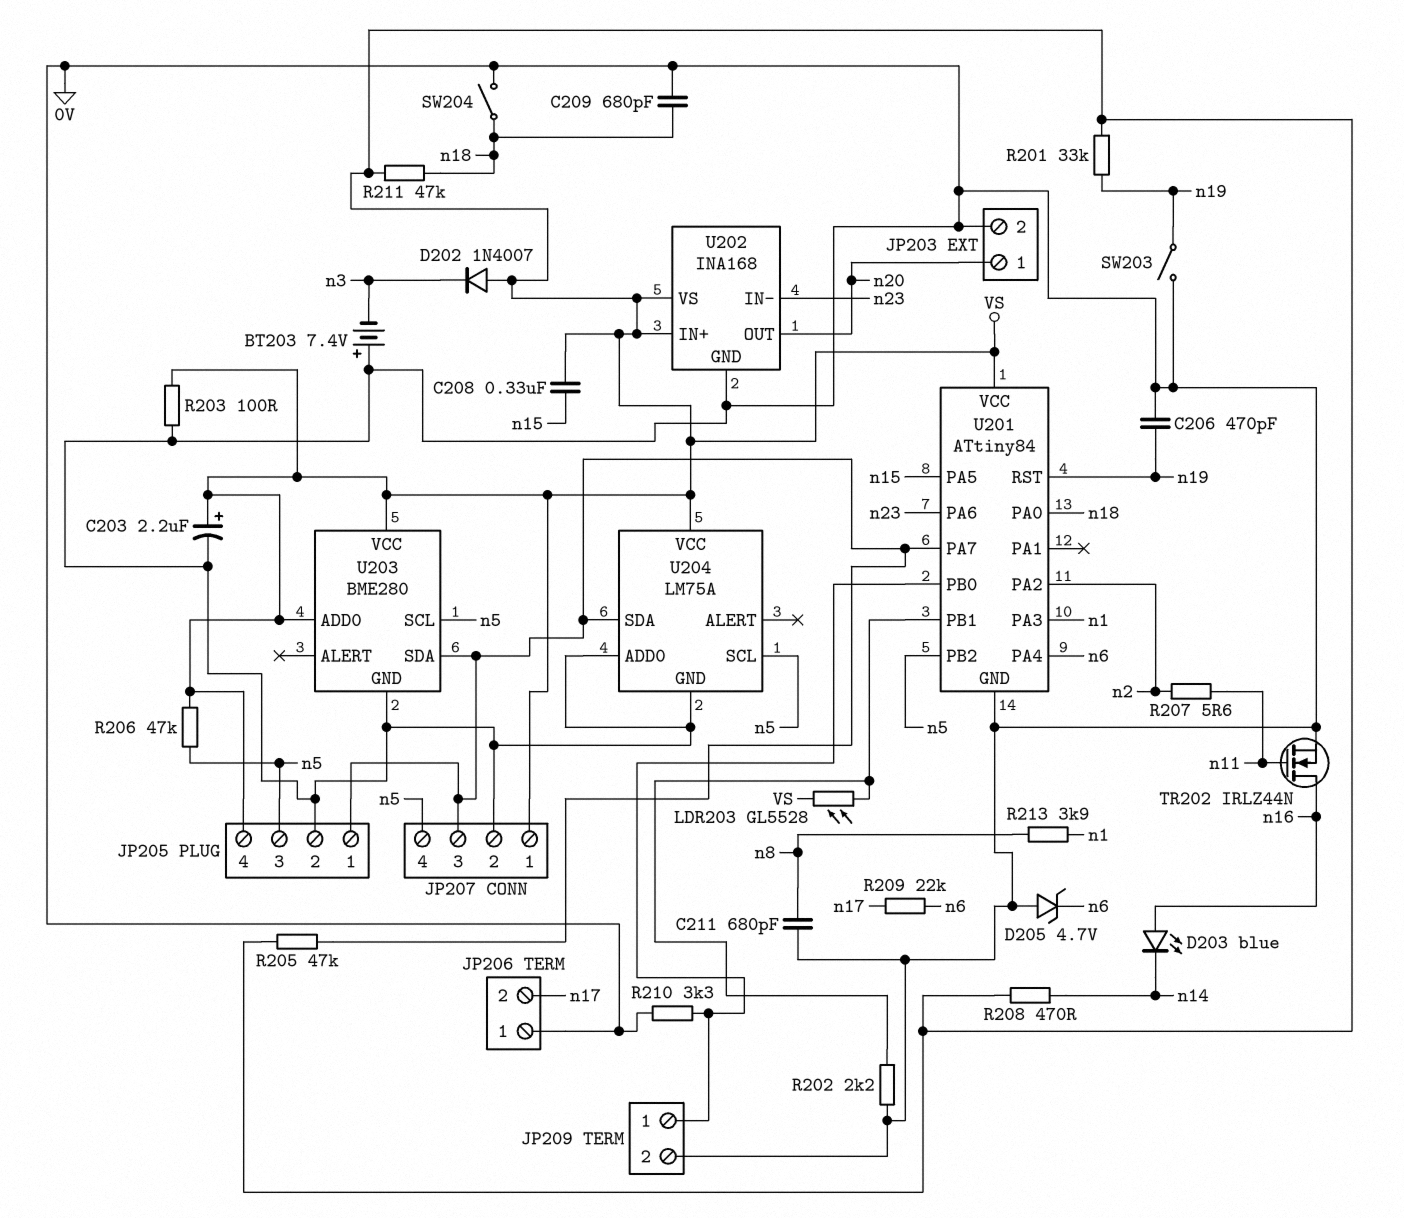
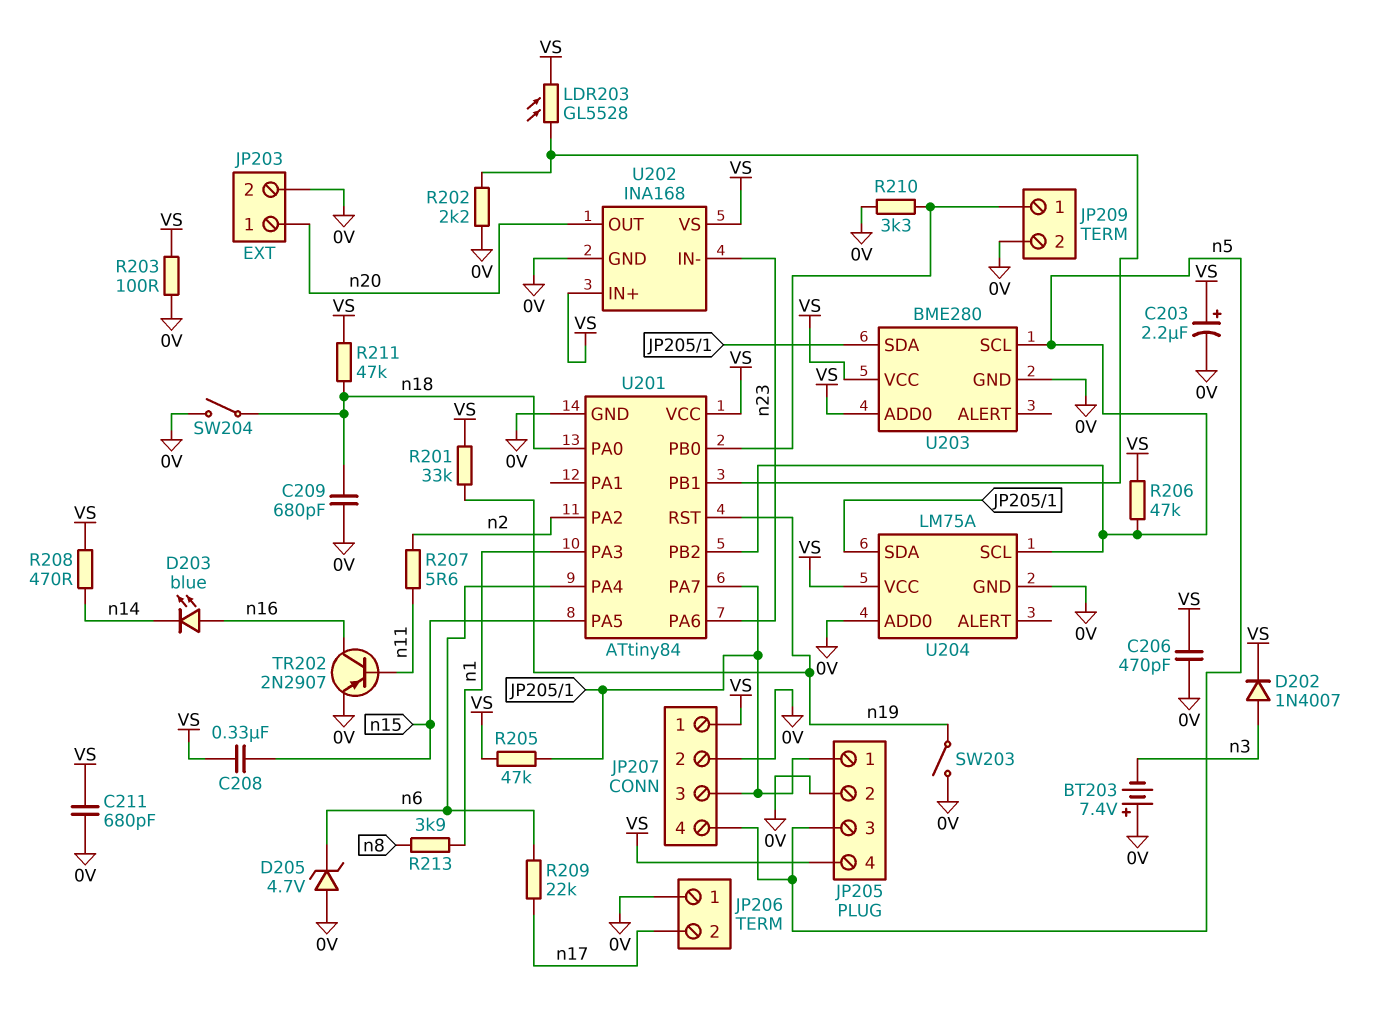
C206: 470pF (0V, n19) -> 470pF (0V, VS)
C211: 680pF (0V, n8) -> 680pF (0V, VS)
D202: diode 1N4007 (A VS, K n3) -> diode 1N4007 (A n3, K VS)
TR202: NMOS IRLZ44N (G n11, D n16, S 0V) -> PNP 2N2907 (B n11, C n16, E 0V)

